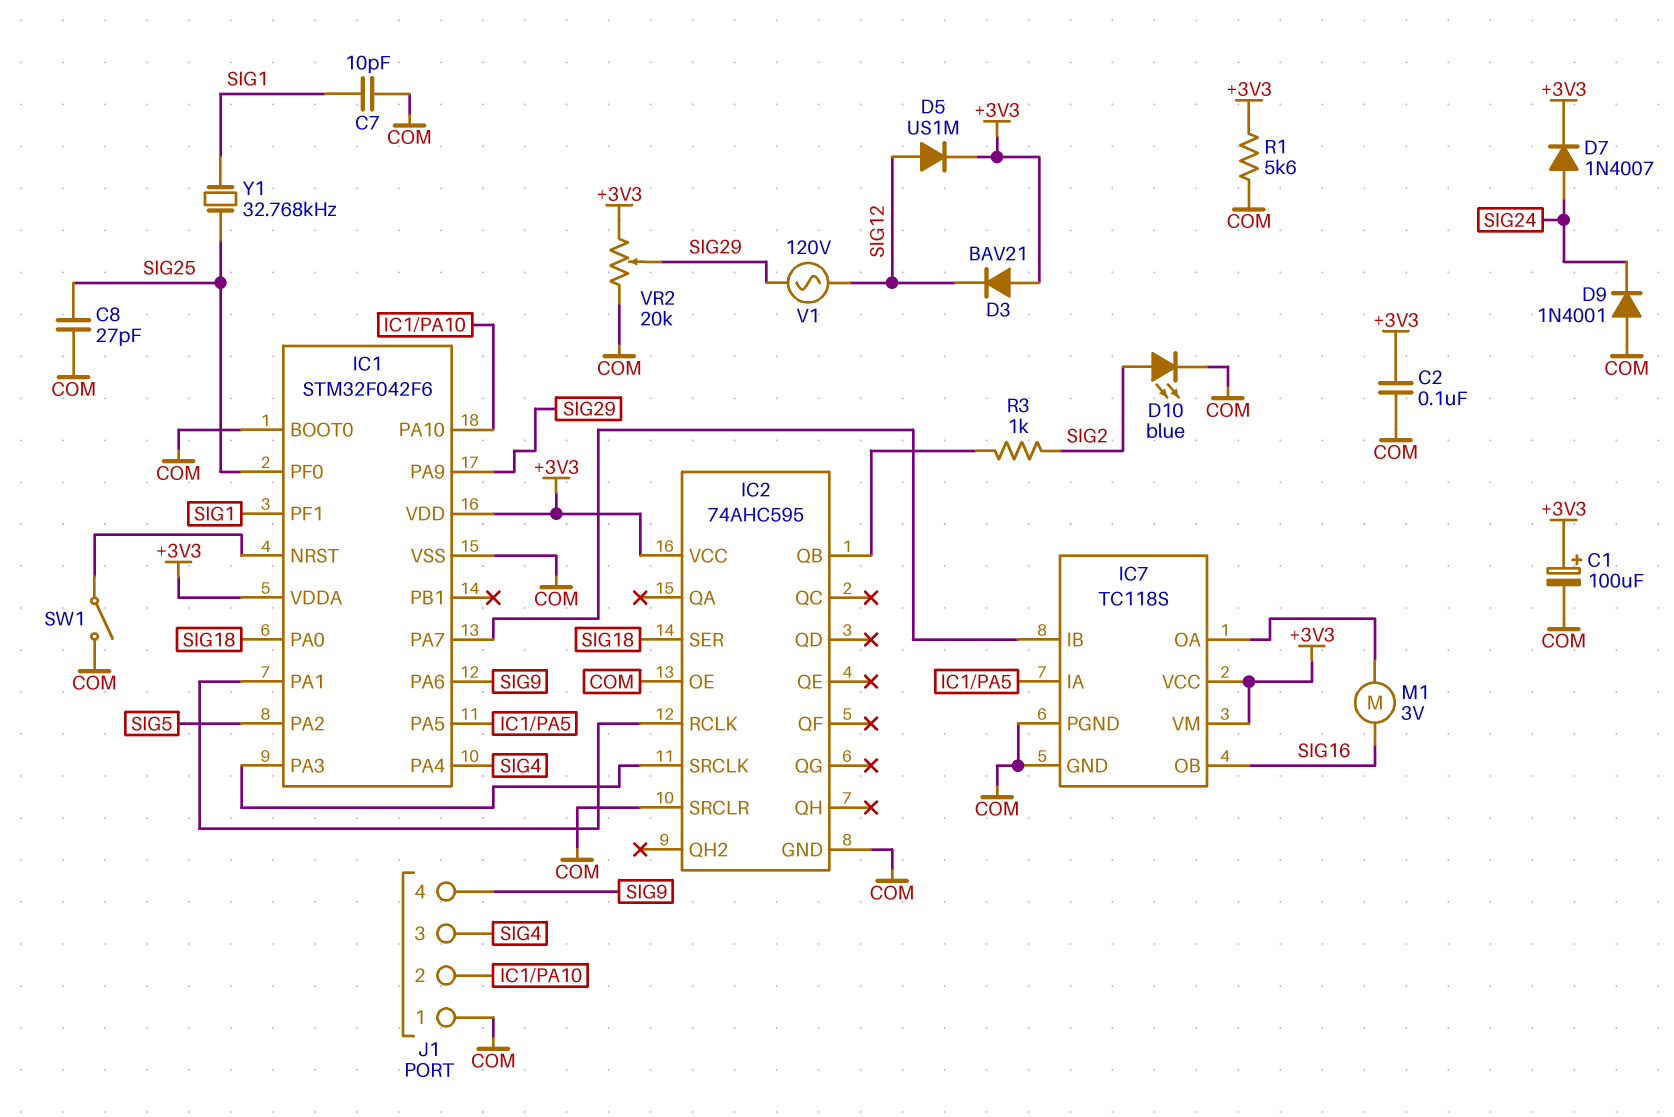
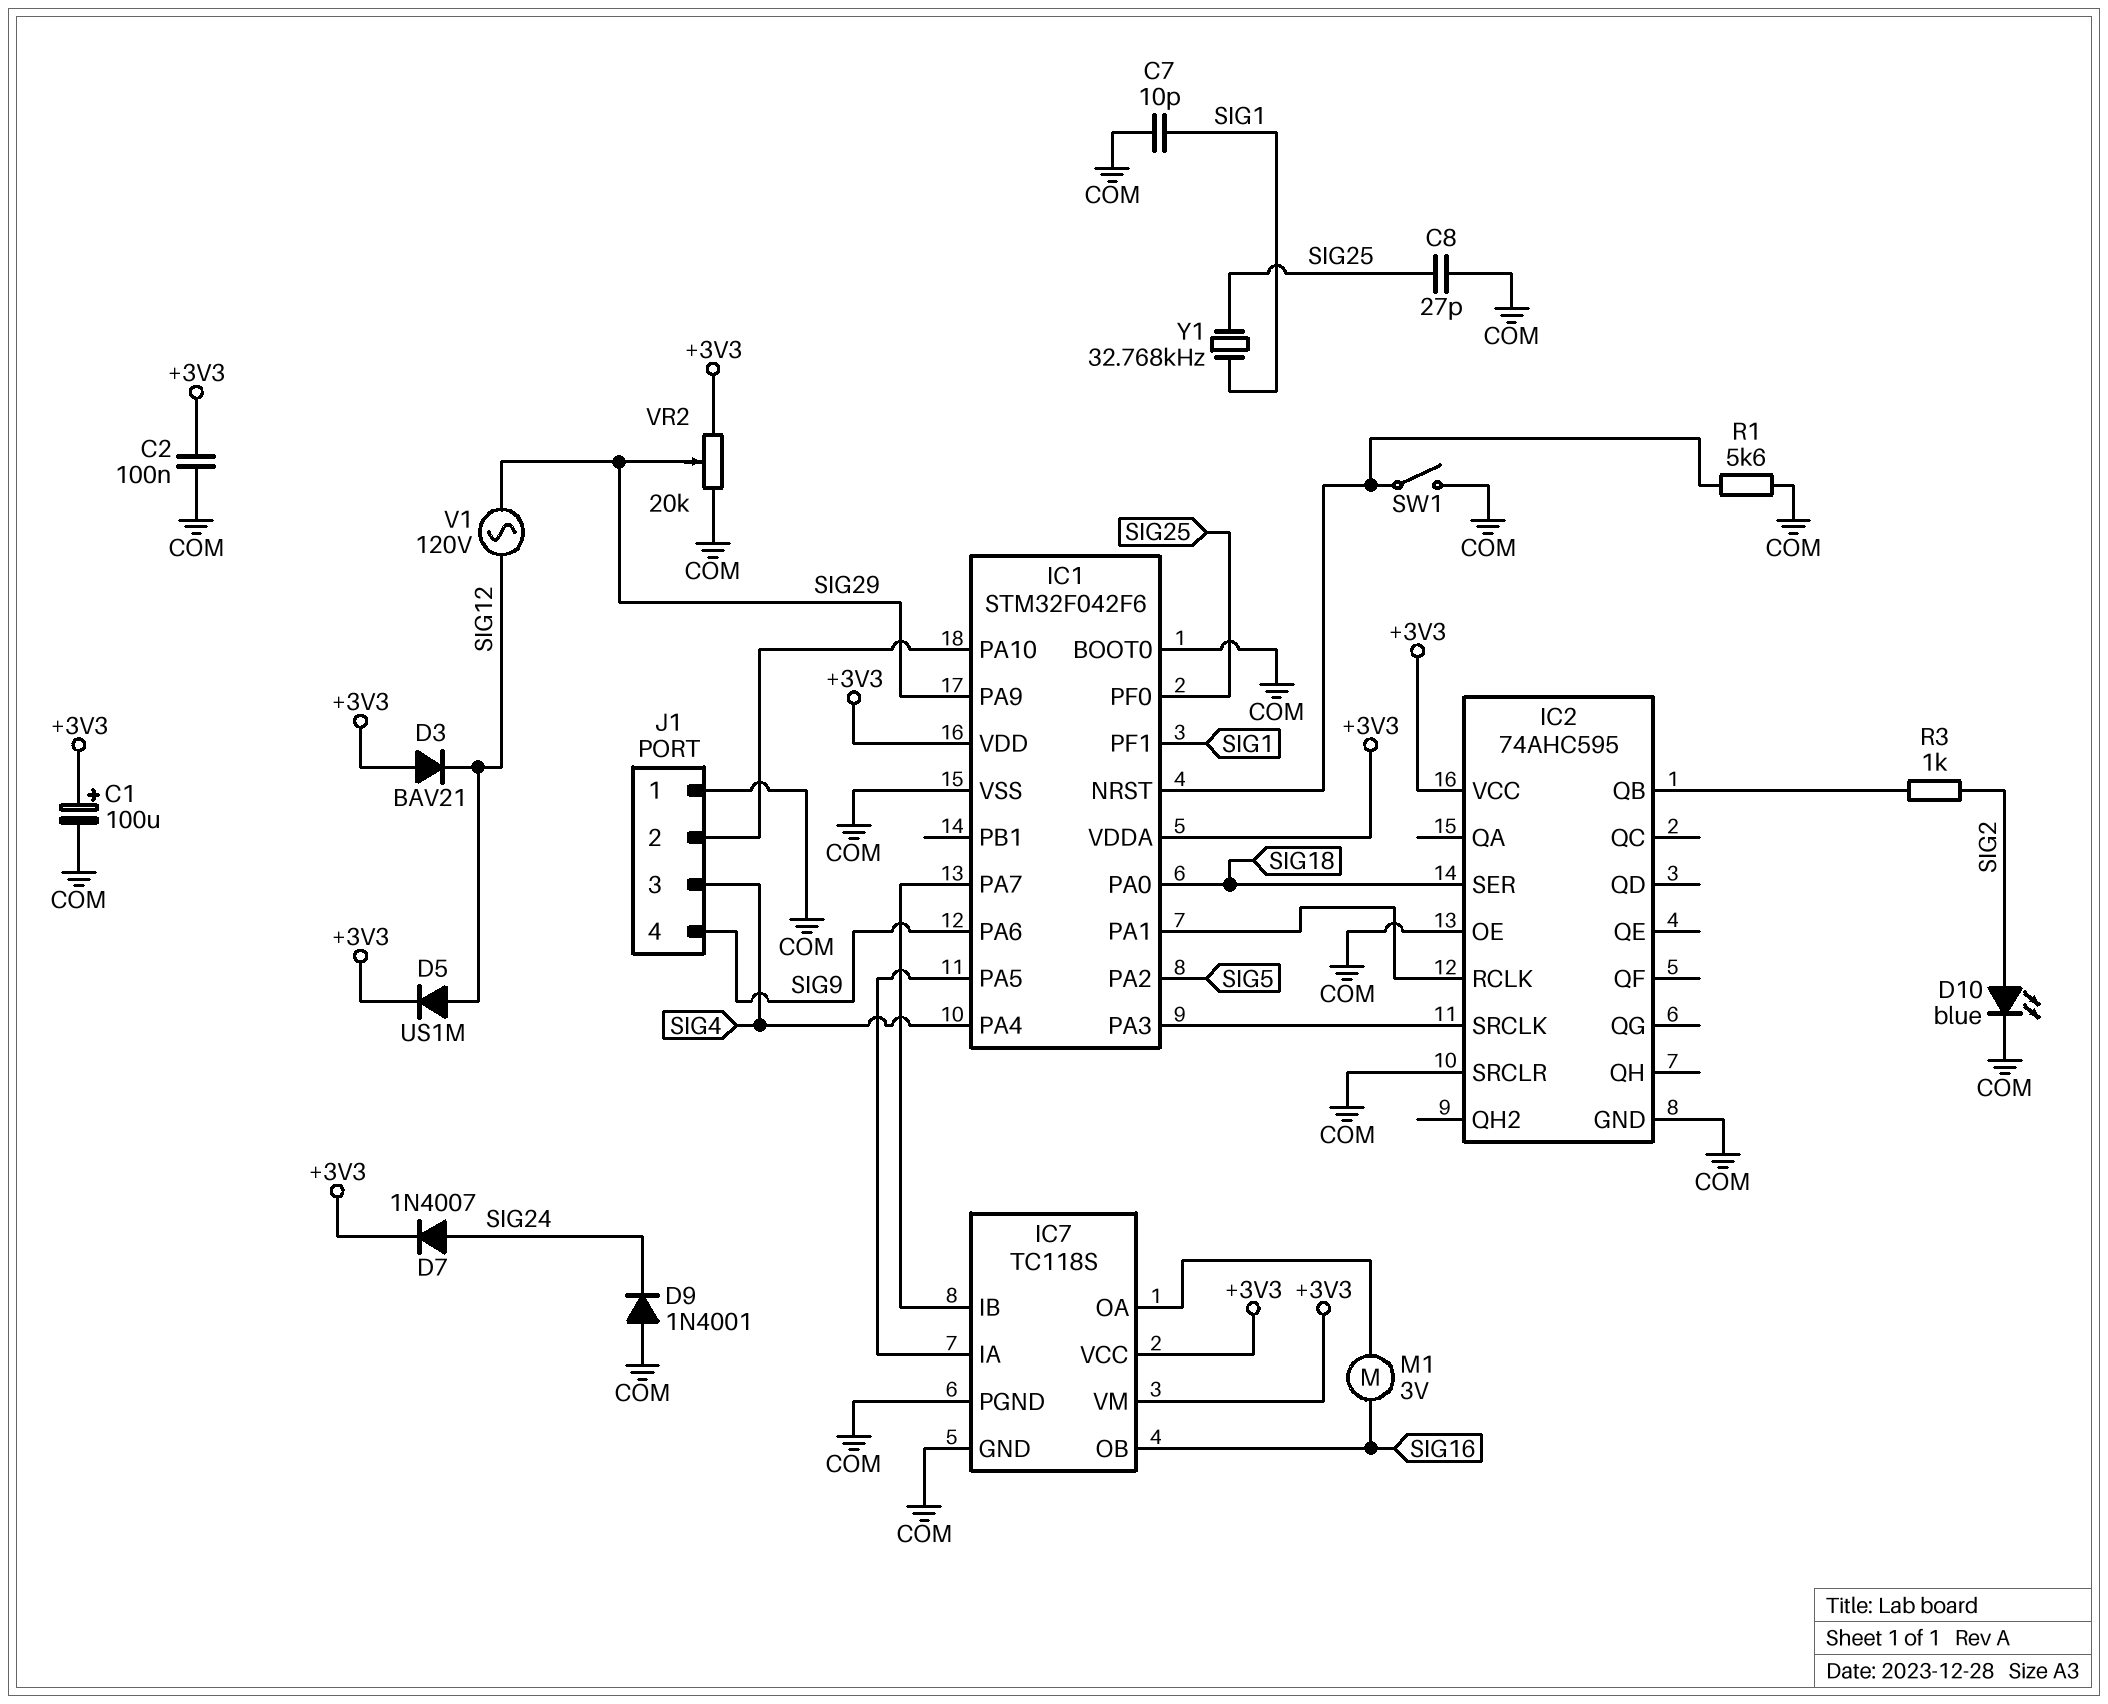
R1: 5.6k (+3V3, COM) -> 5.6k (COM, IC1/NRST)

